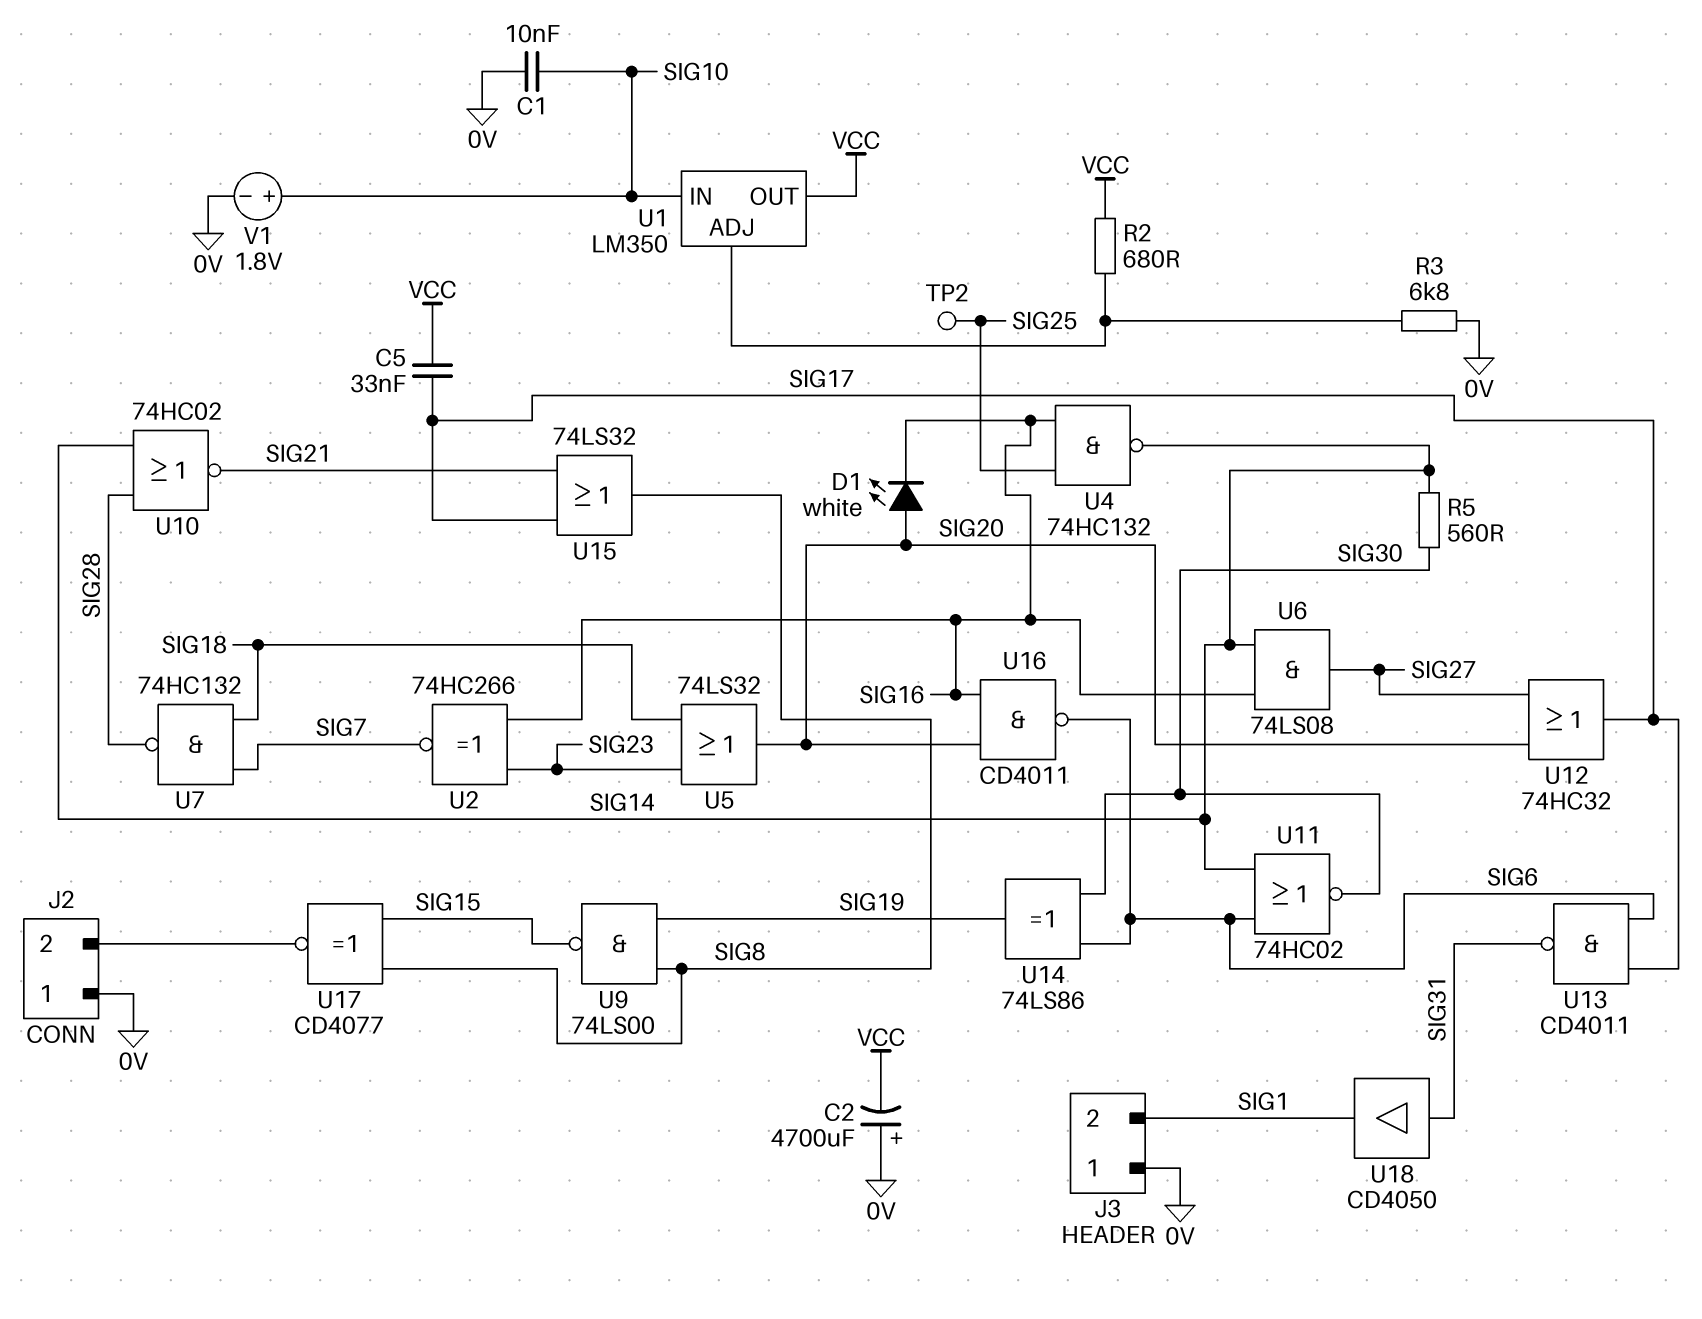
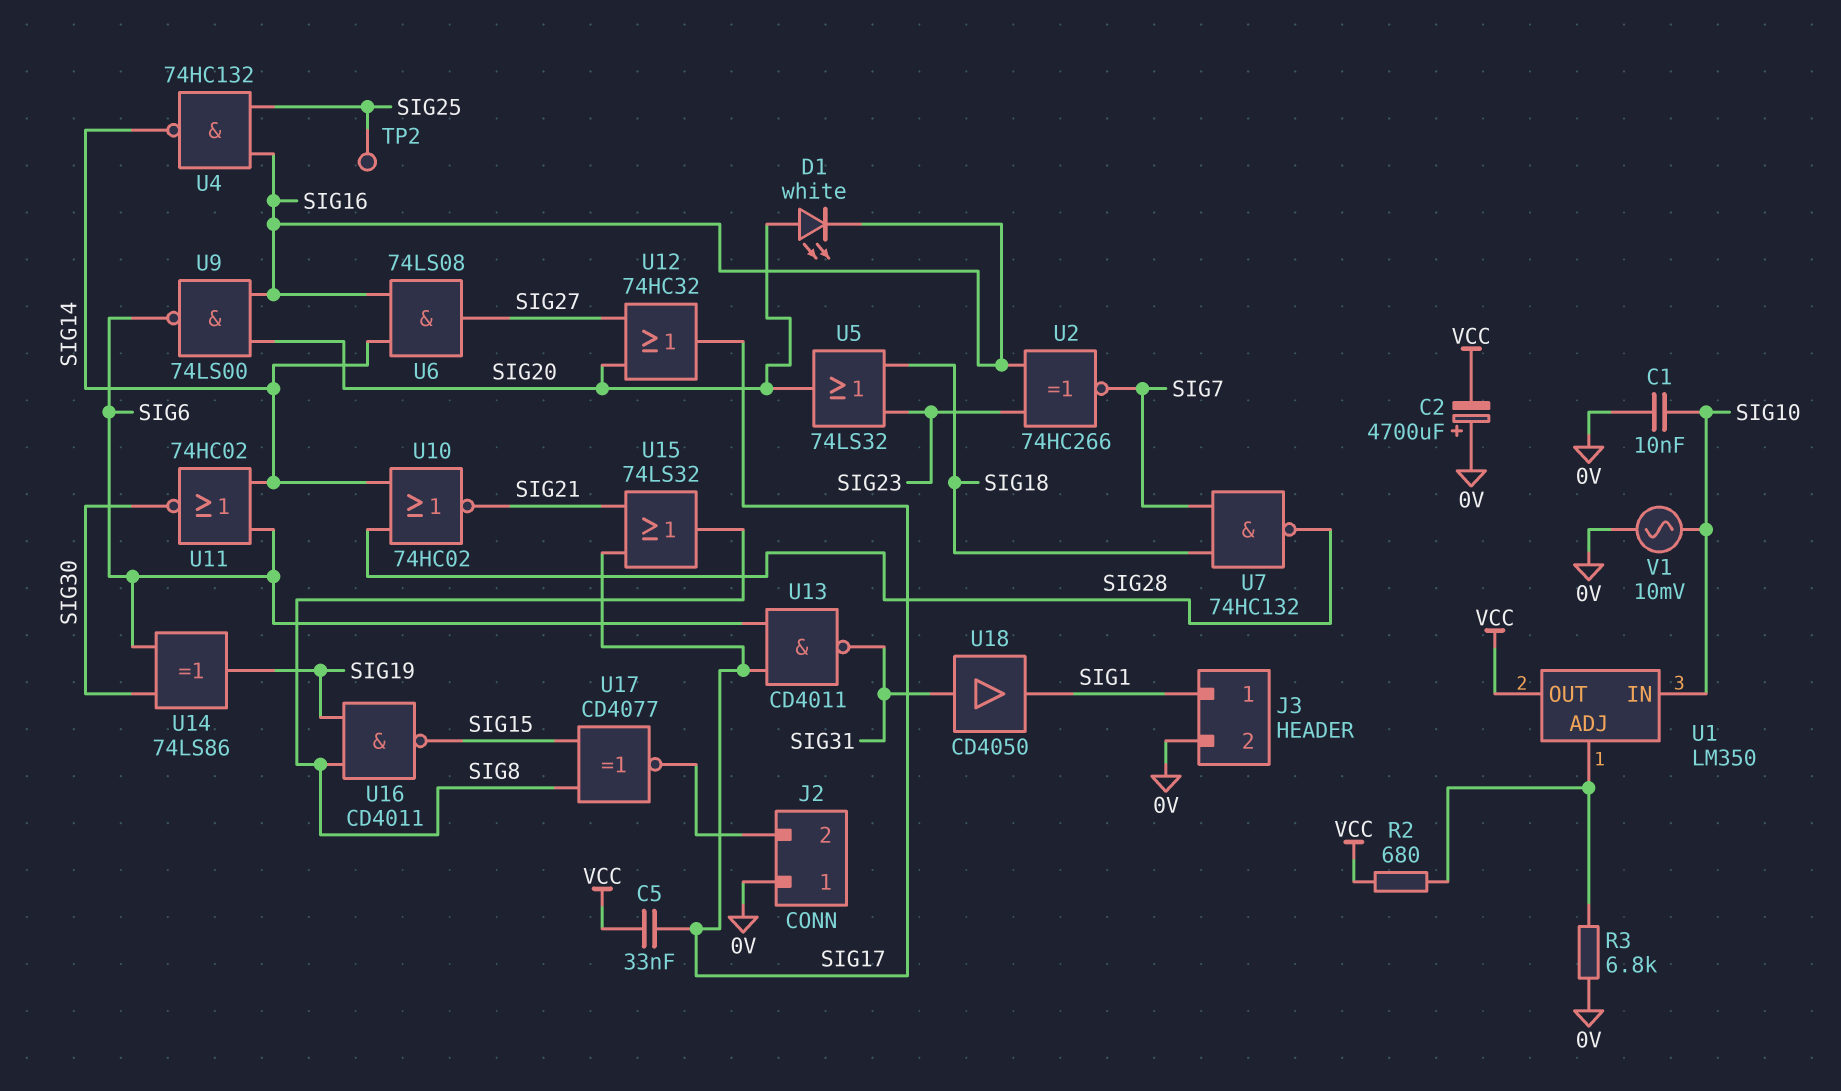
J3 pin 1: 0V -> SIG1
J3 pin 2: SIG1 -> 0V
R5: 560 (SIG14, SIG30) -> none
U9: NAND 74LS00 (in SIG8, in SIG19, out SIG15) -> NAND 74LS00 (in SIG16, in SIG20, out SIG6)
U16: NAND CD4011 (in SIG16, in SIG20, out SIG6) -> NAND CD4011 (in SIG8, in SIG19, out SIG15)
V1: 1.8V (plus SIG10, minus 0V) -> AC 10mV (0V, SIG10)

